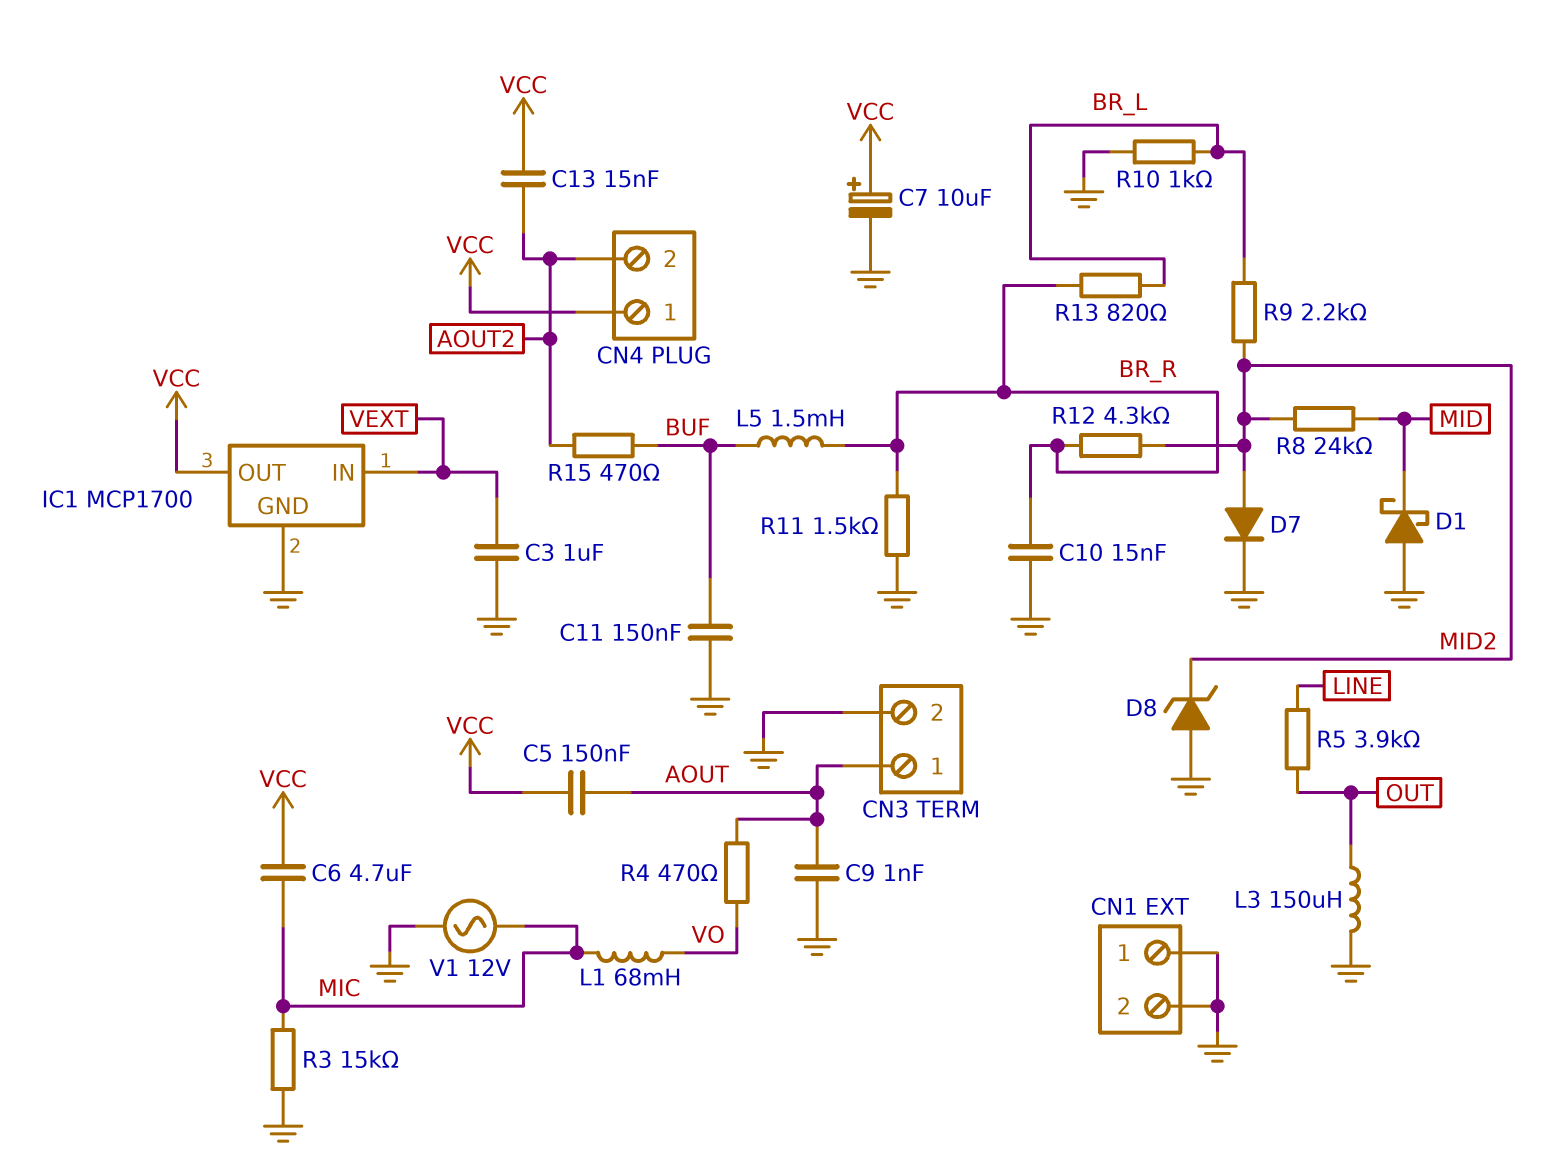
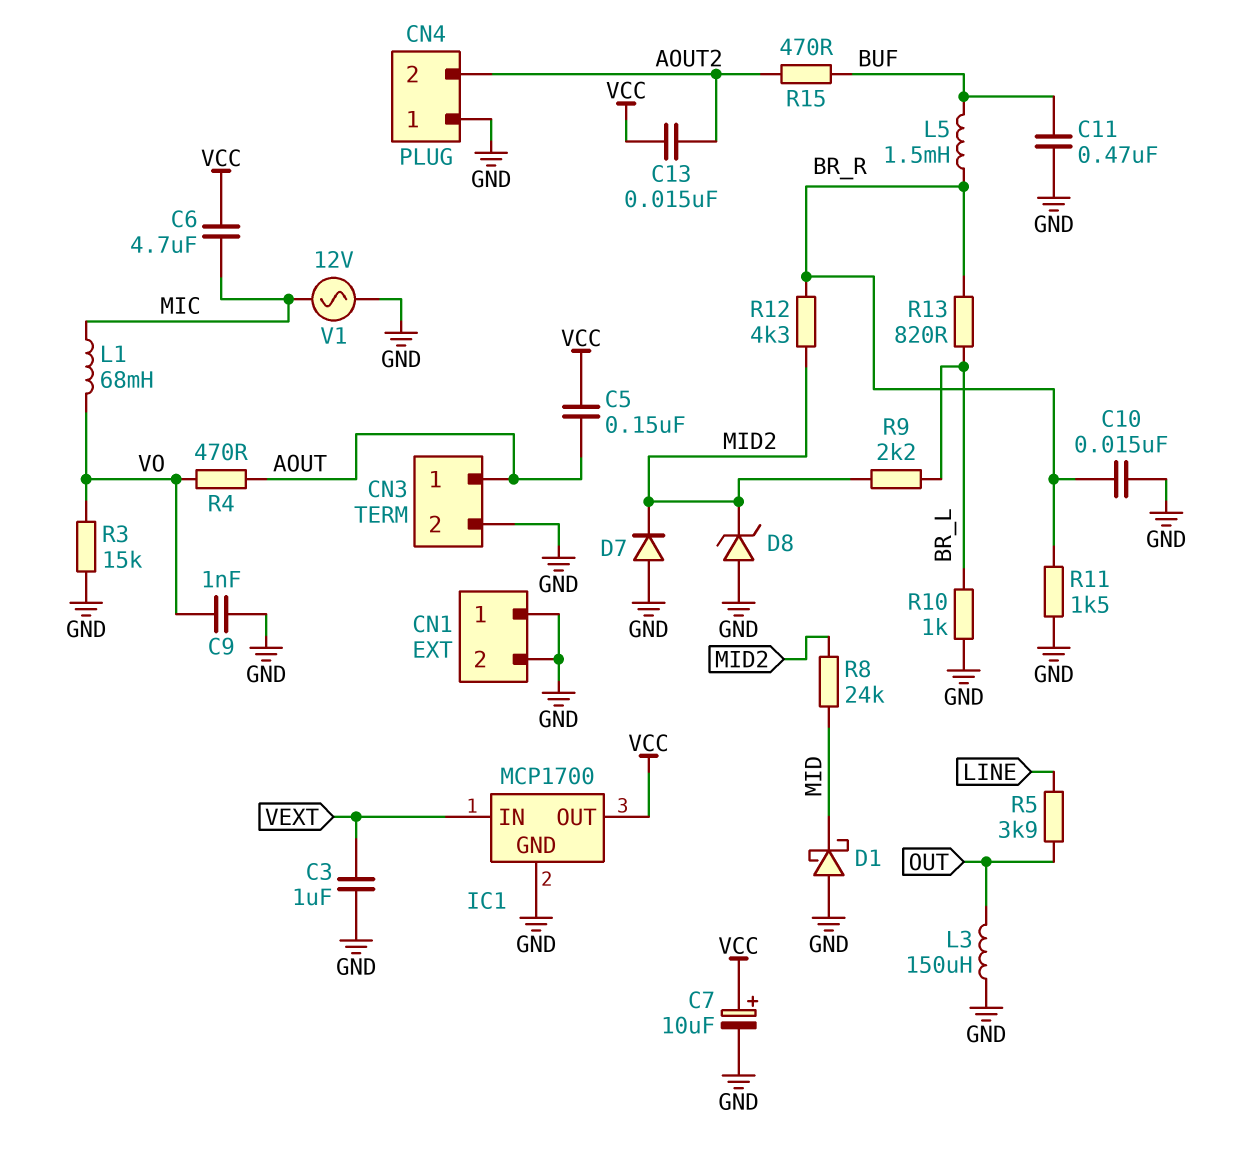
C9: 1nF (AOUT, GND) -> 1nF (GND, VO)
C11: 150nF (BUF, GND) -> 470nF (BUF, GND)
CN4 pin 1: VCC -> GND
D7: diode (A MID2, K GND) -> diode (A GND, K MID2)
R3: 15k (GND, MIC) -> 15k (GND, VO)

